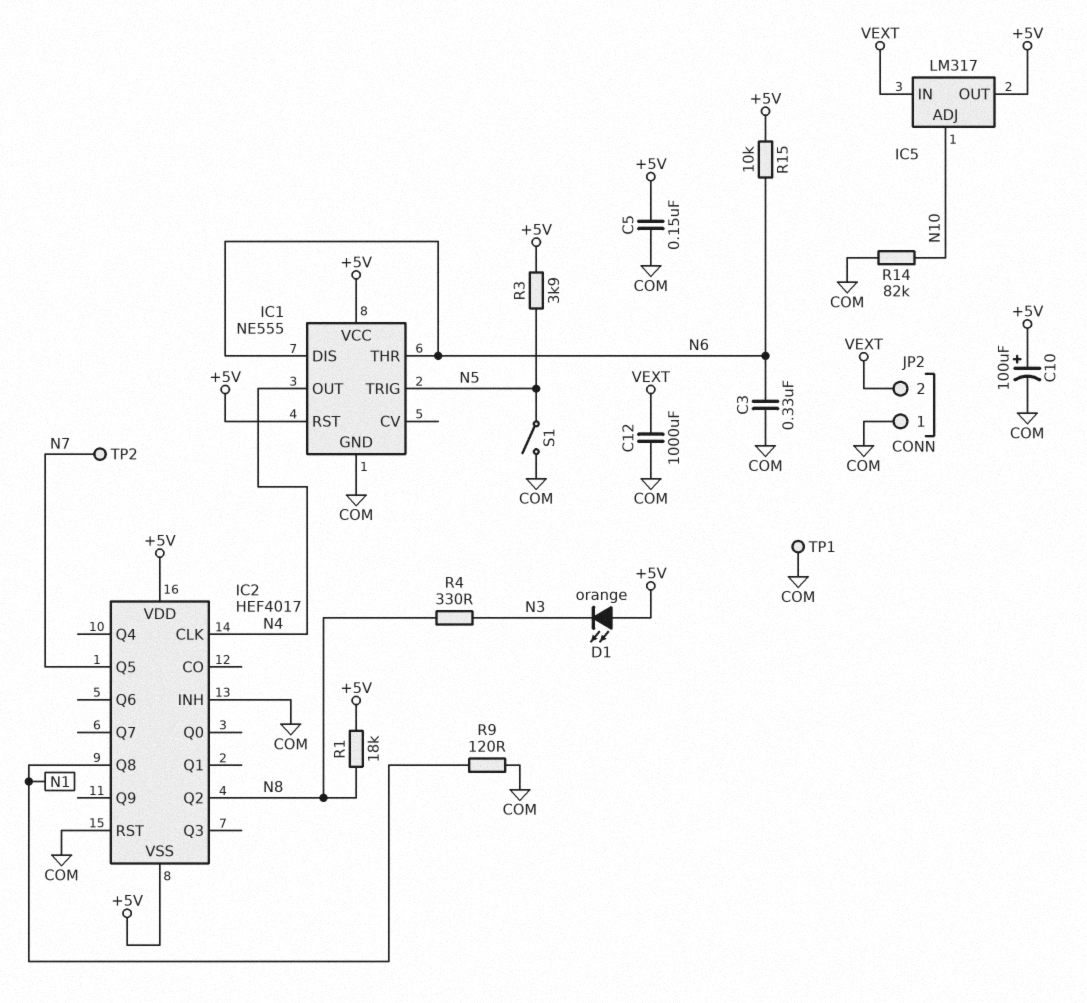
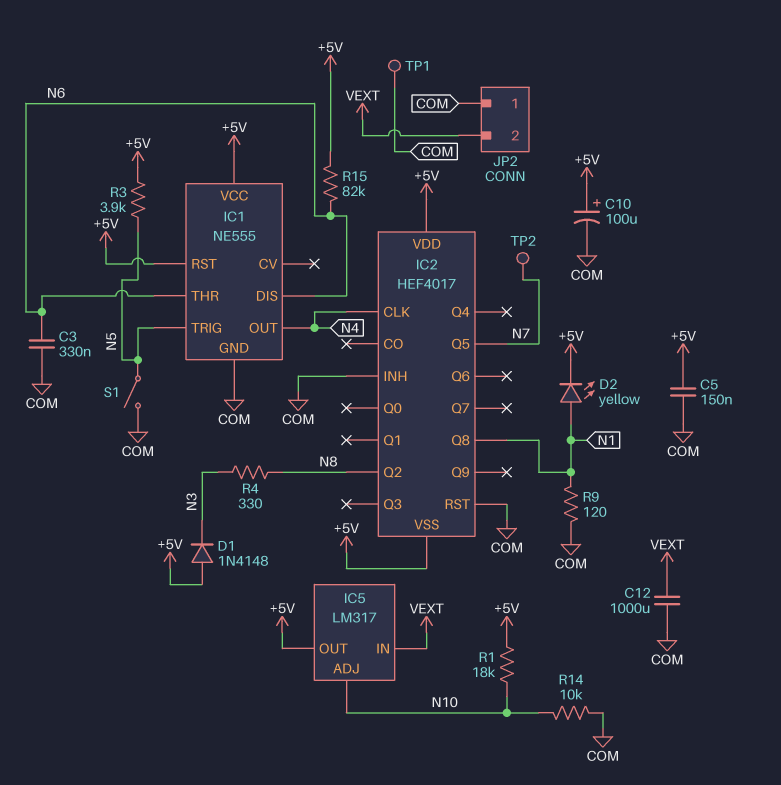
D1: LED orange (A +5V, K N3) -> diode 1N4148 (A +5V, K N3)
D2: none -> LED yellow (A N1, K +5V)
R1: 18k (+5V, N8) -> 18k (+5V, N10)
R14: 82k (COM, N10) -> 10k (COM, N10)
R15: 10k (+5V, N6) -> 82k (+5V, N6)

